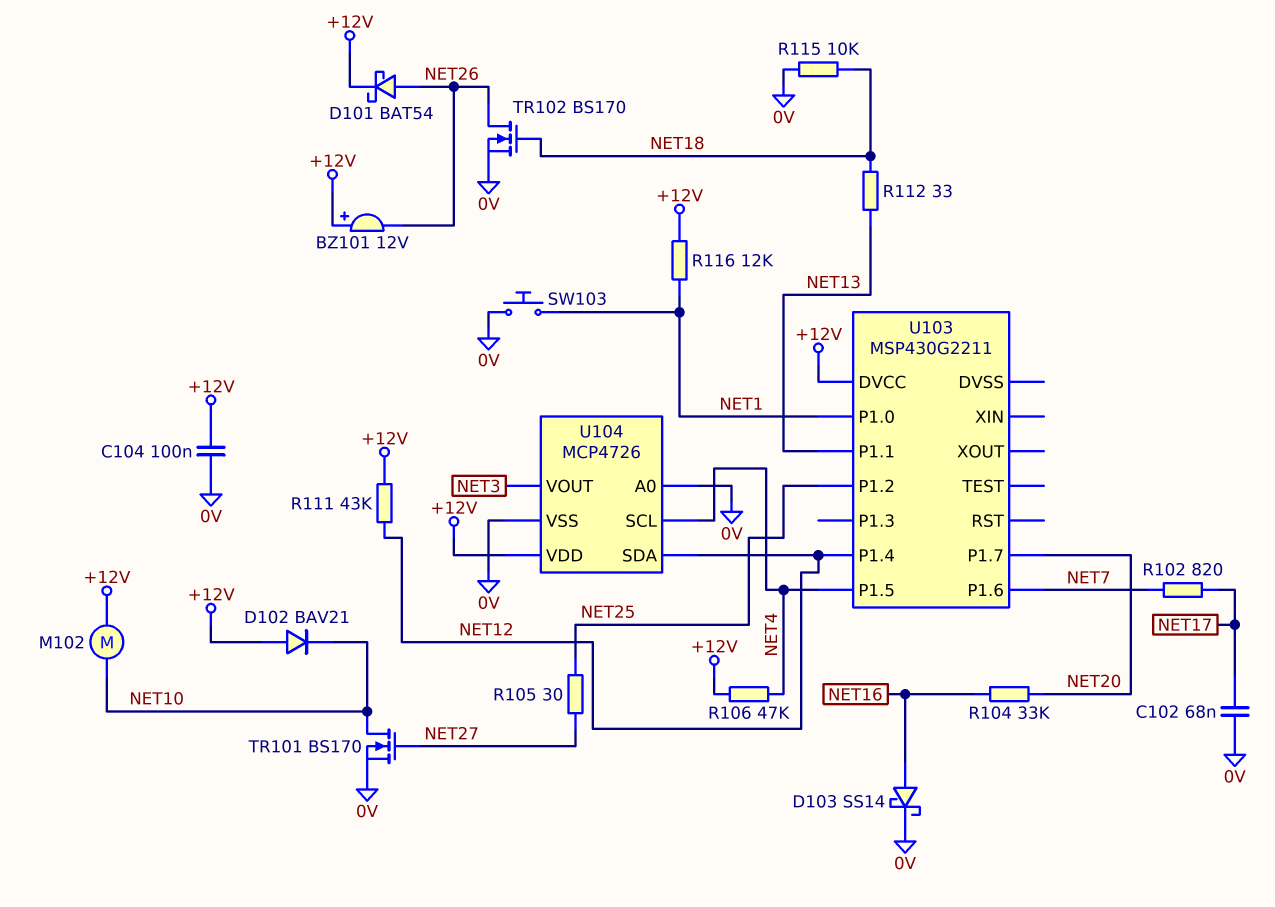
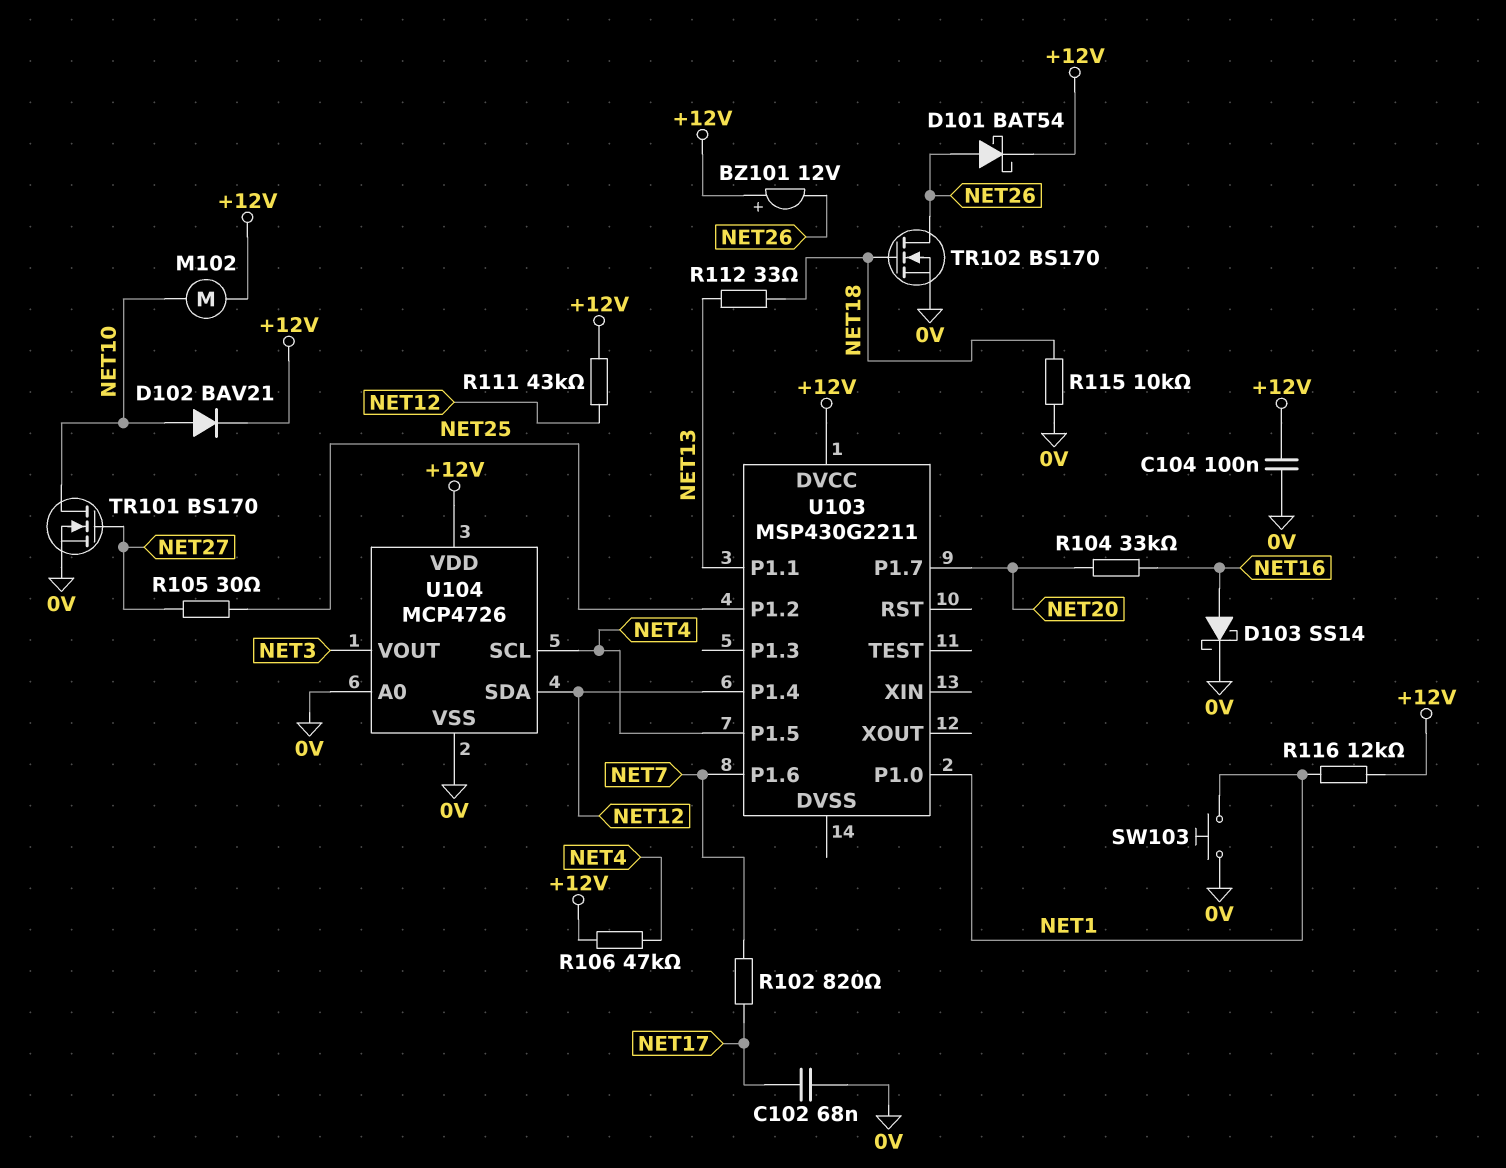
D102: diode BAV21 (A +12V, K NET10) -> diode BAV21 (A NET10, K +12V)

